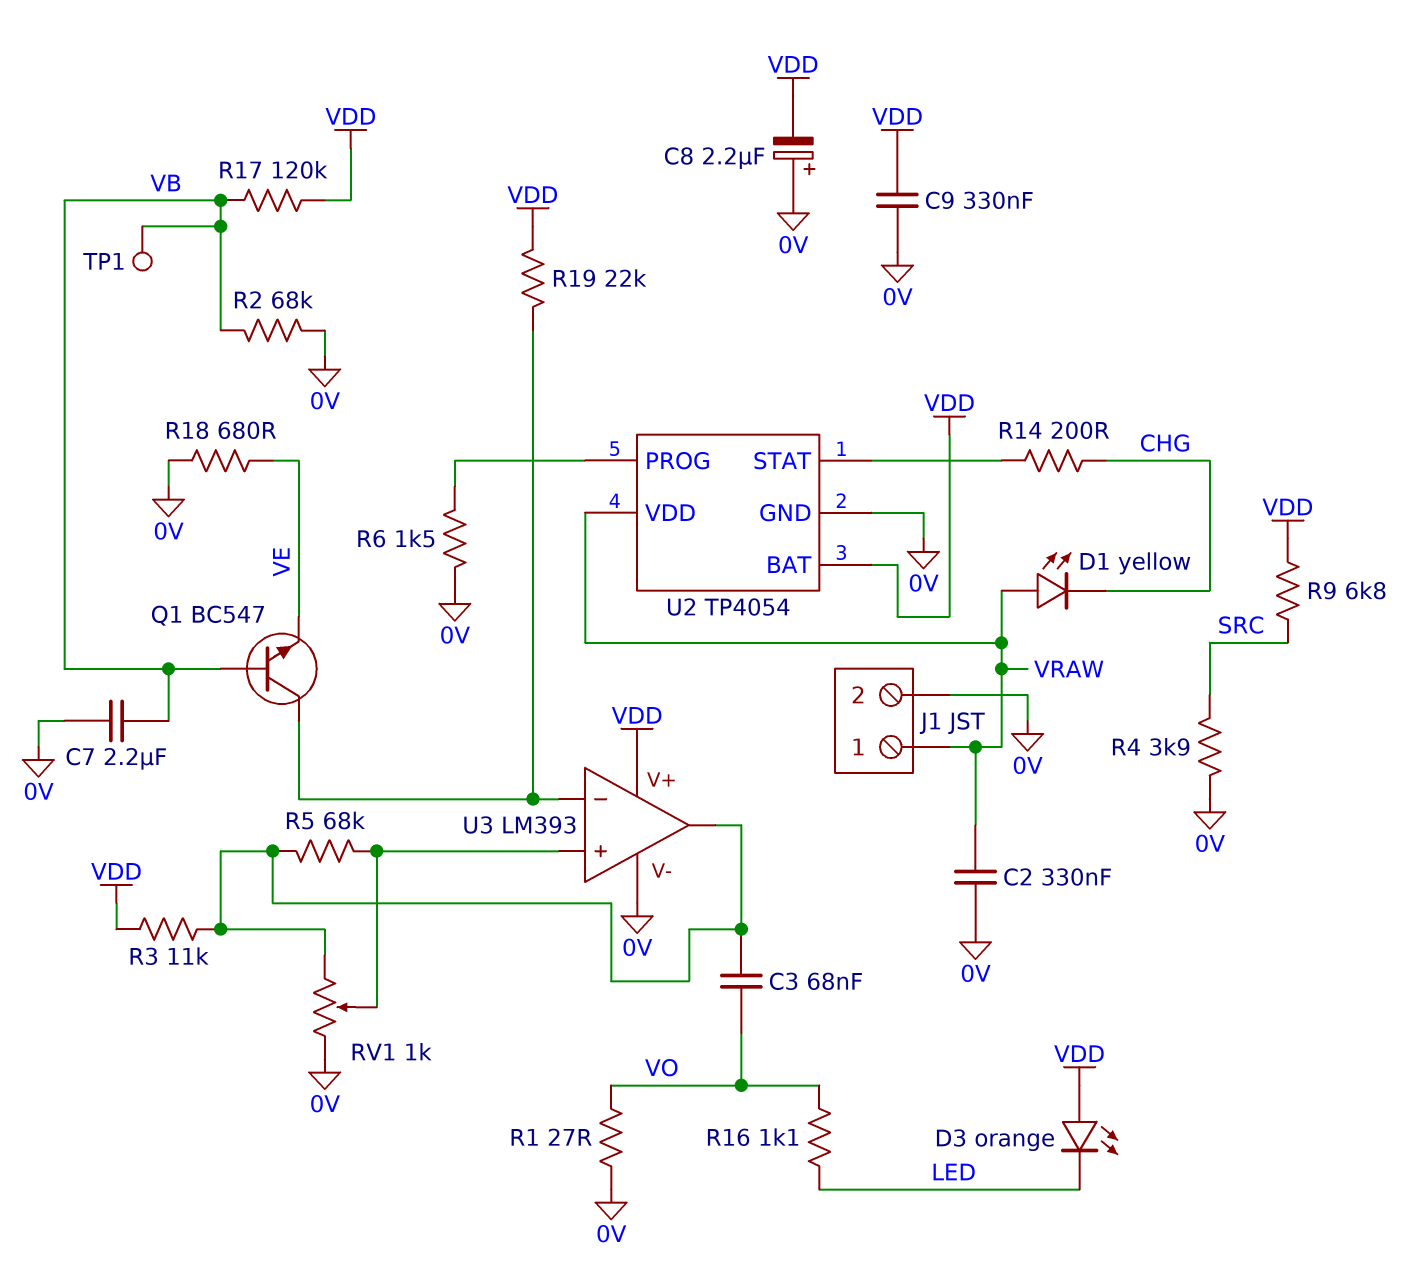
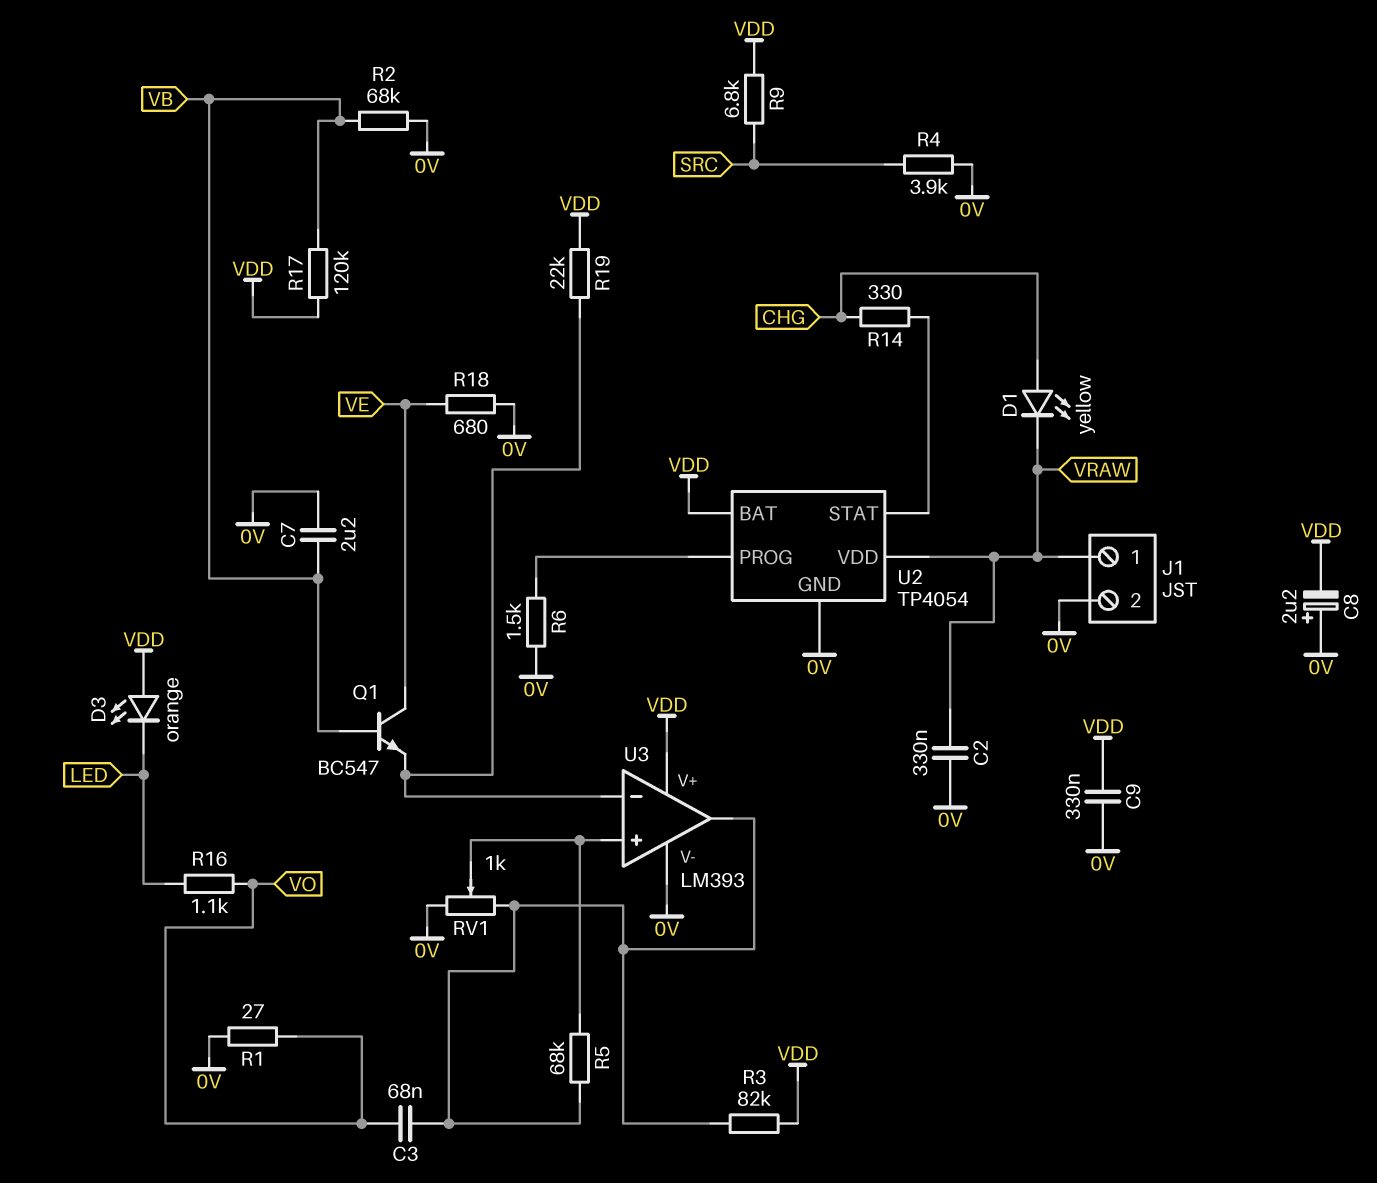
D1: LED yellow (A VRAW, K CHG) -> LED yellow (A CHG, K VRAW)
Q1: NPN BC547 (B VB, C U3/in-, E VE) -> NPN BC547 (B VB, C VE, E U3/in-)
R3: 11k (U3/out, VDD) -> 82k (U3/out, VDD)
R14: 200 (CHG, U2/STAT) -> 330 (CHG, U2/STAT)
TP1: test point (VB) -> none

